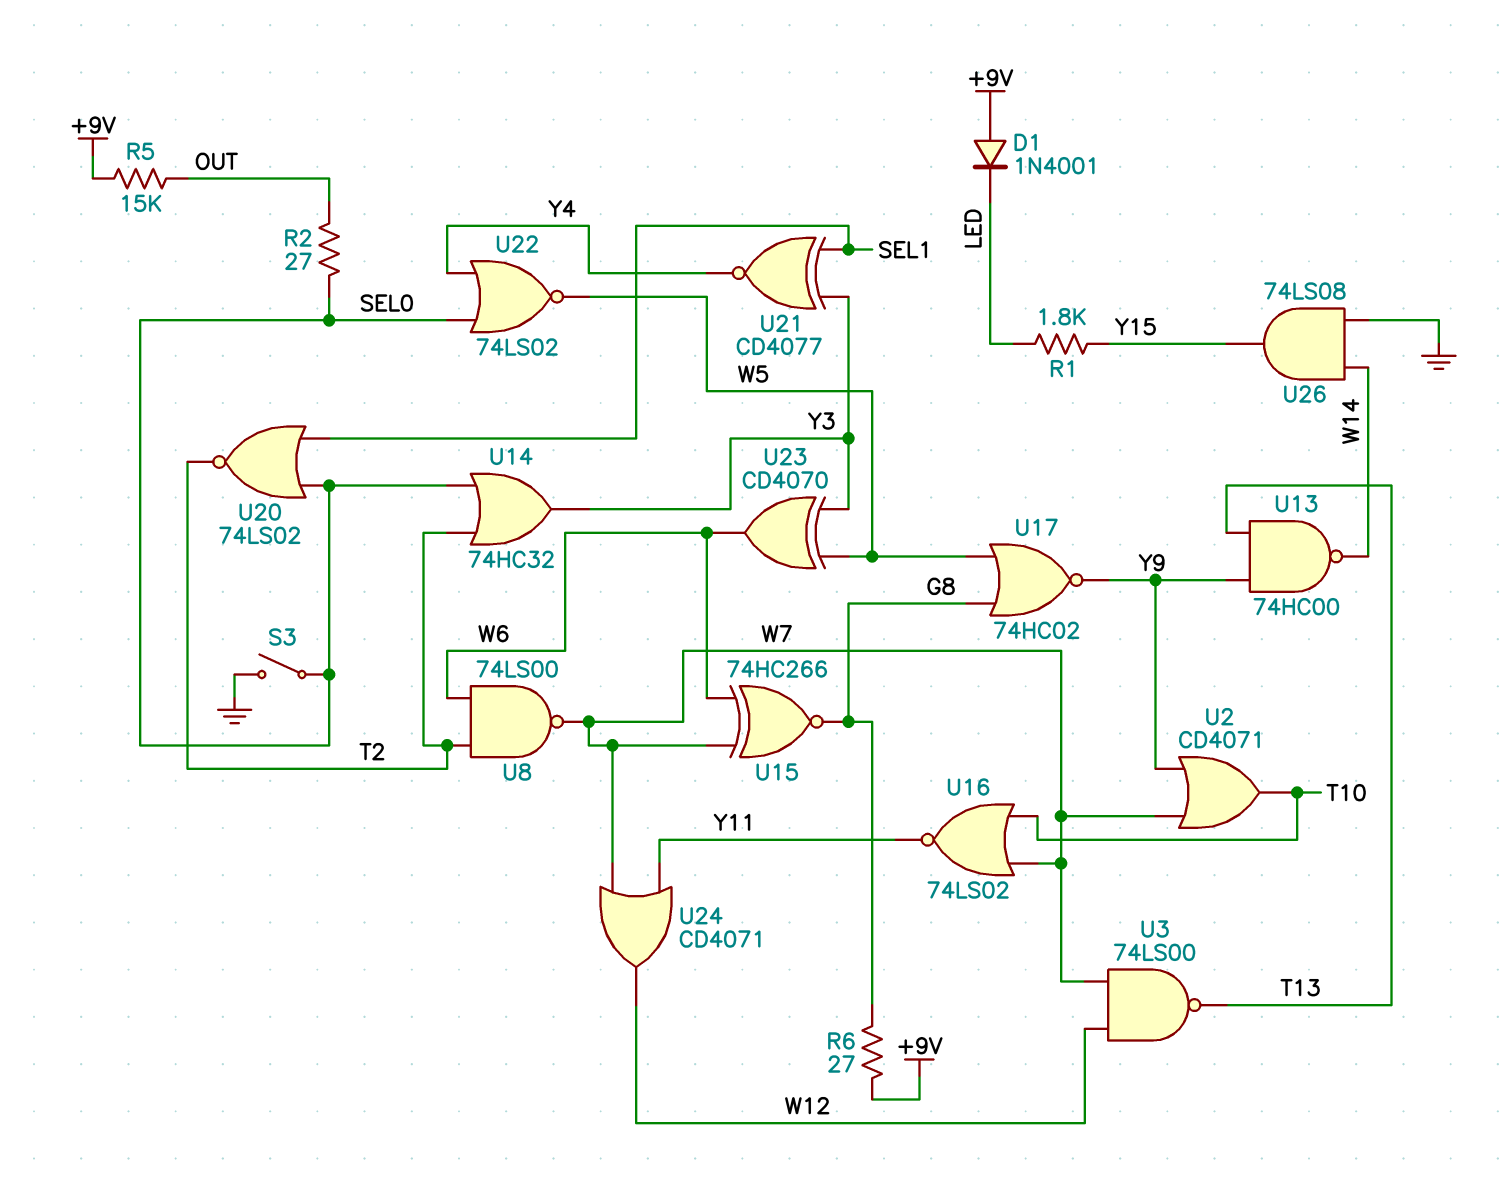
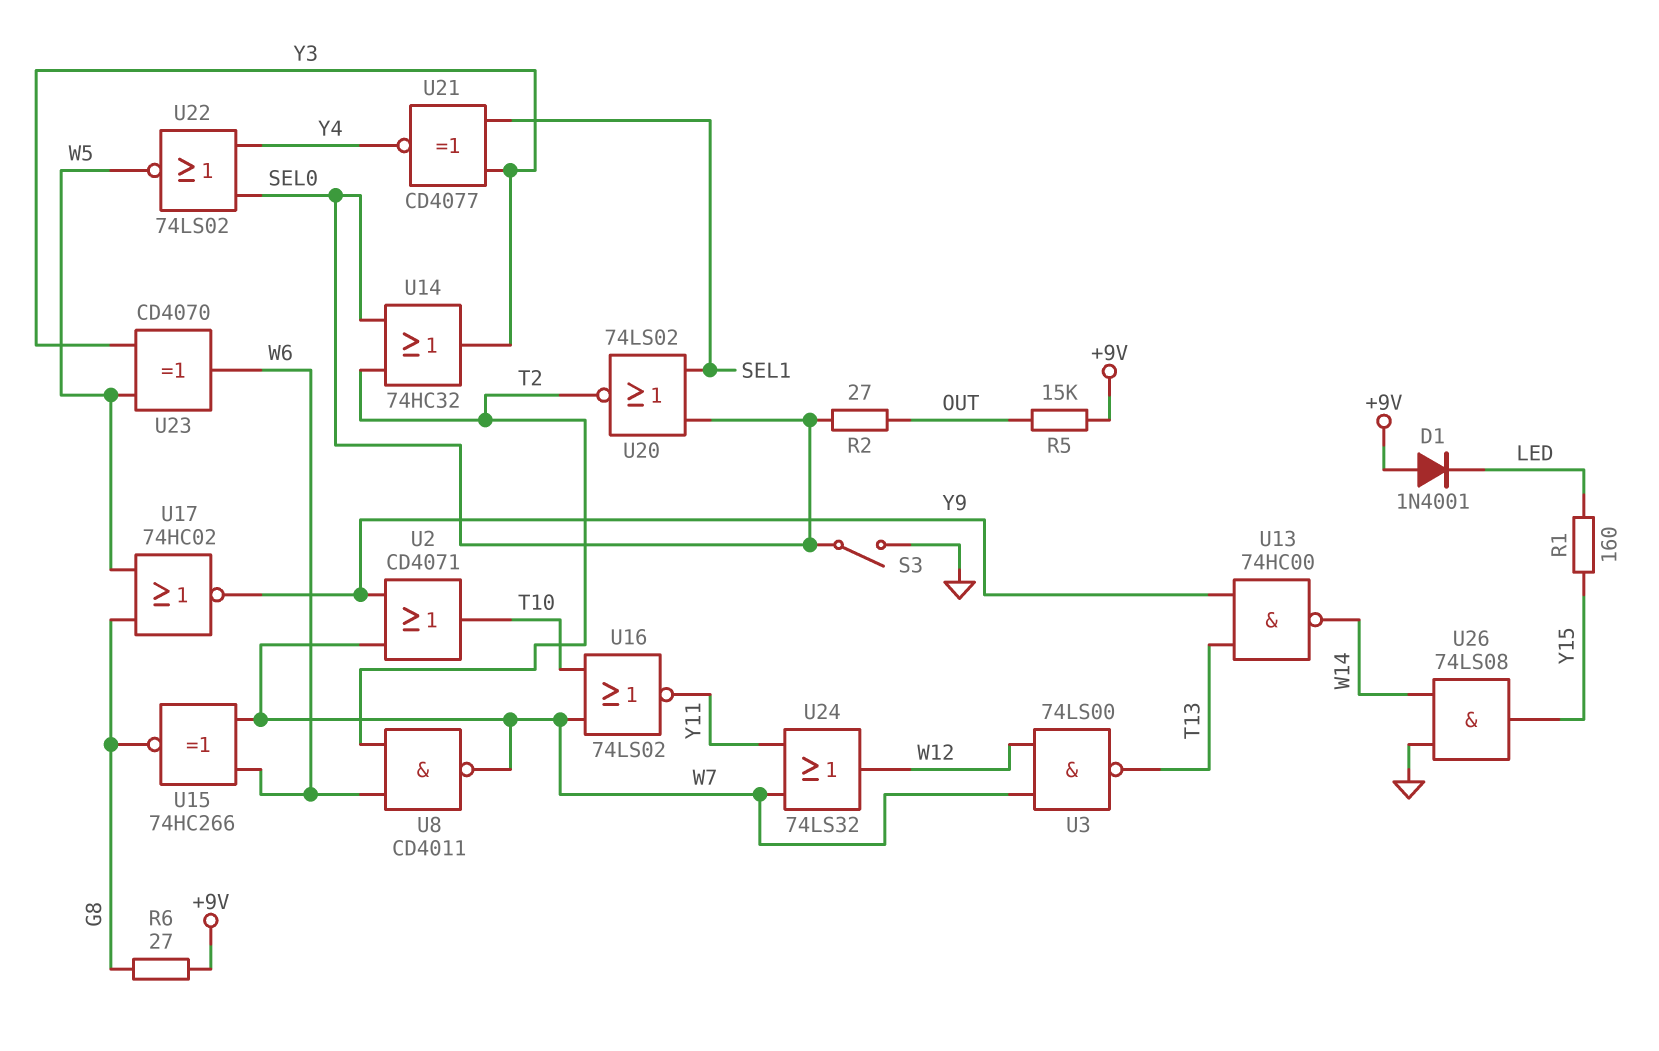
R1: 1.8k (LED, Y15) -> 160 (LED, Y15)
U8: NAND 74LS00 (in T2, in W6, out W7) -> NAND CD4011 (in T2, in W6, out W7)
U24: OR CD4071 (in W7, in Y11, out W12) -> OR 74LS32 (in W7, in Y11, out W12)

